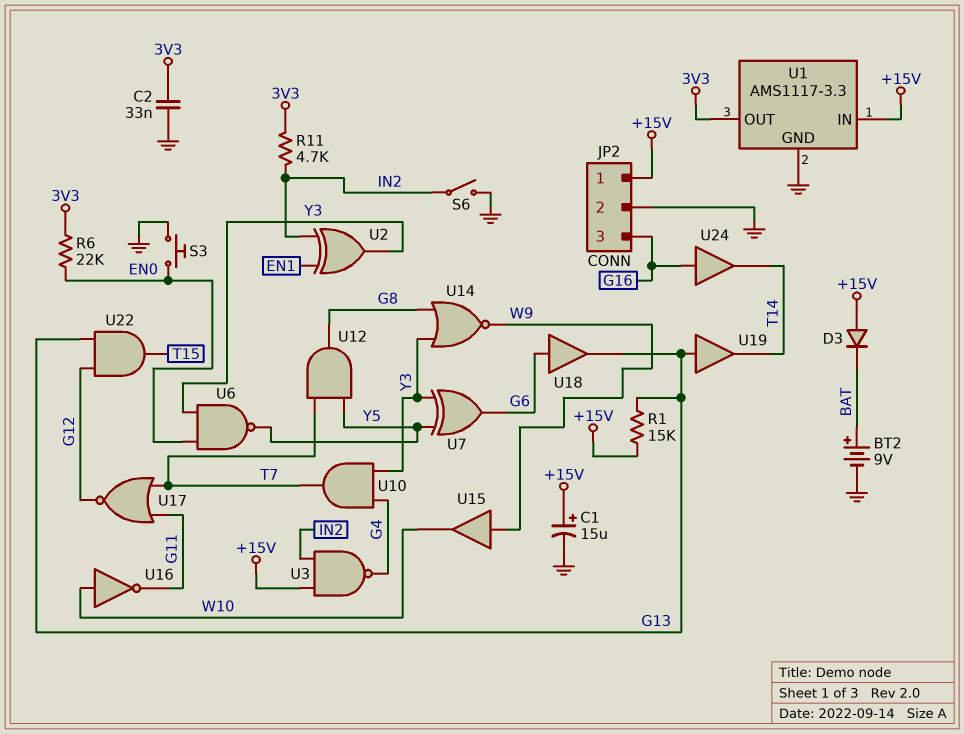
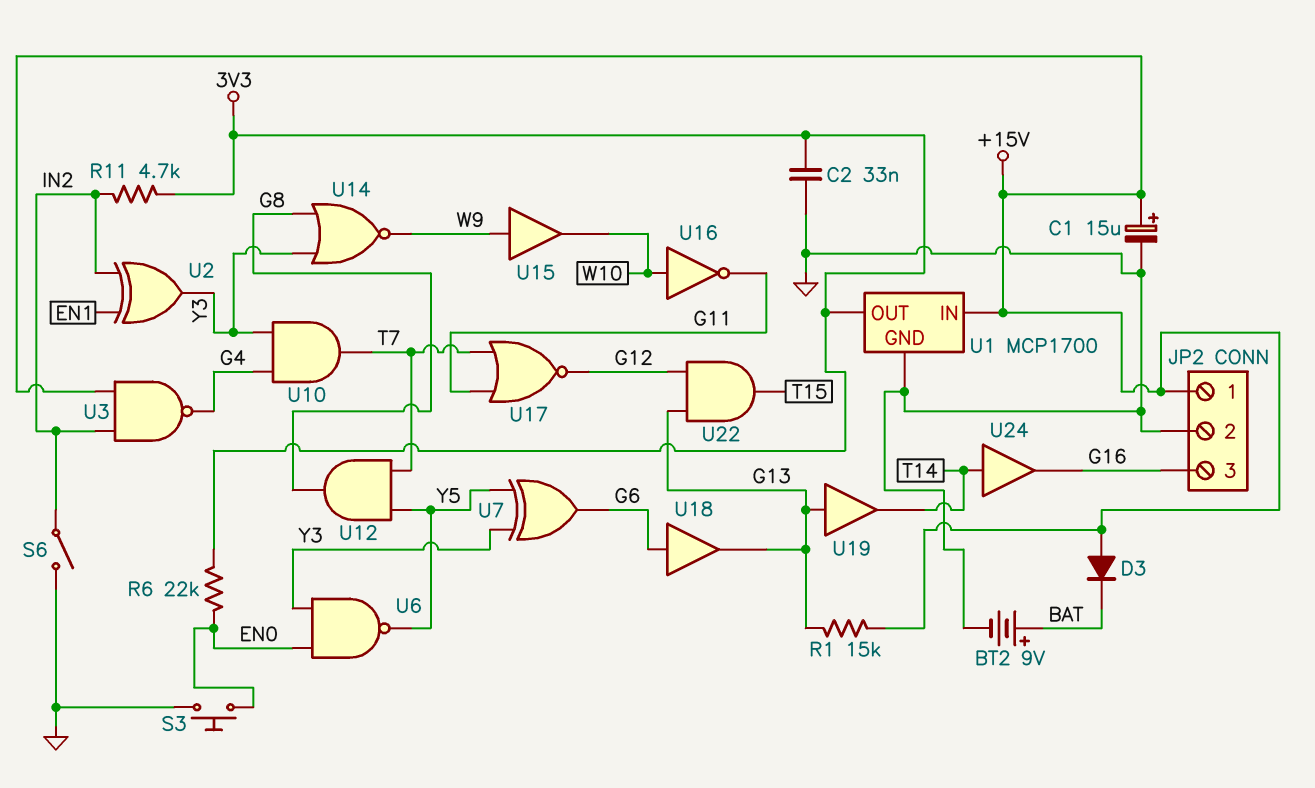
U1: AMS1117-3.3 -> MCP1700
U24: buffer (in G16, out T14) -> buffer (in T14, out G16)

